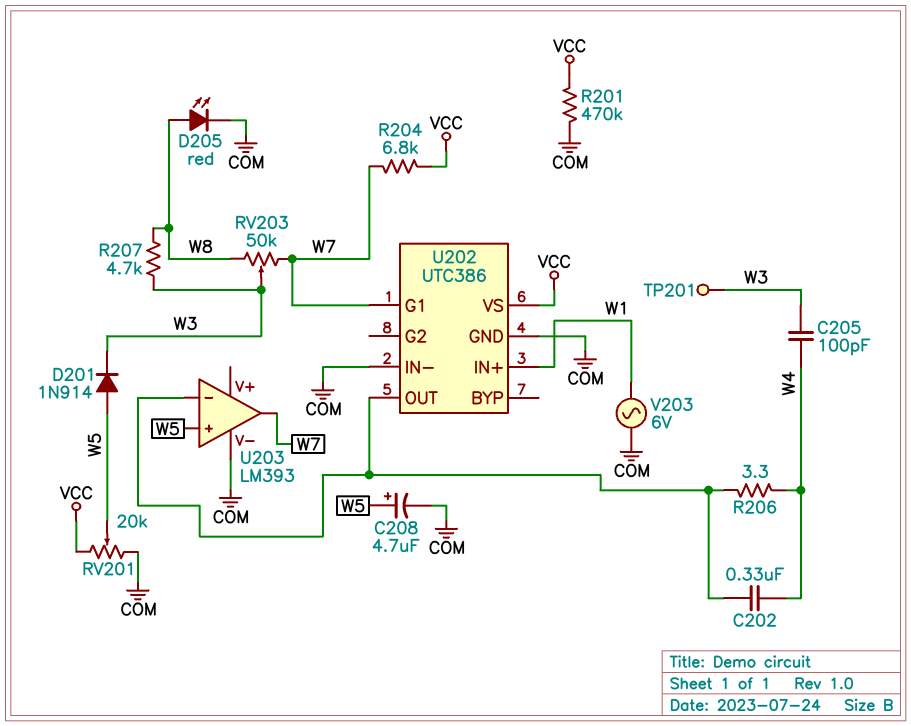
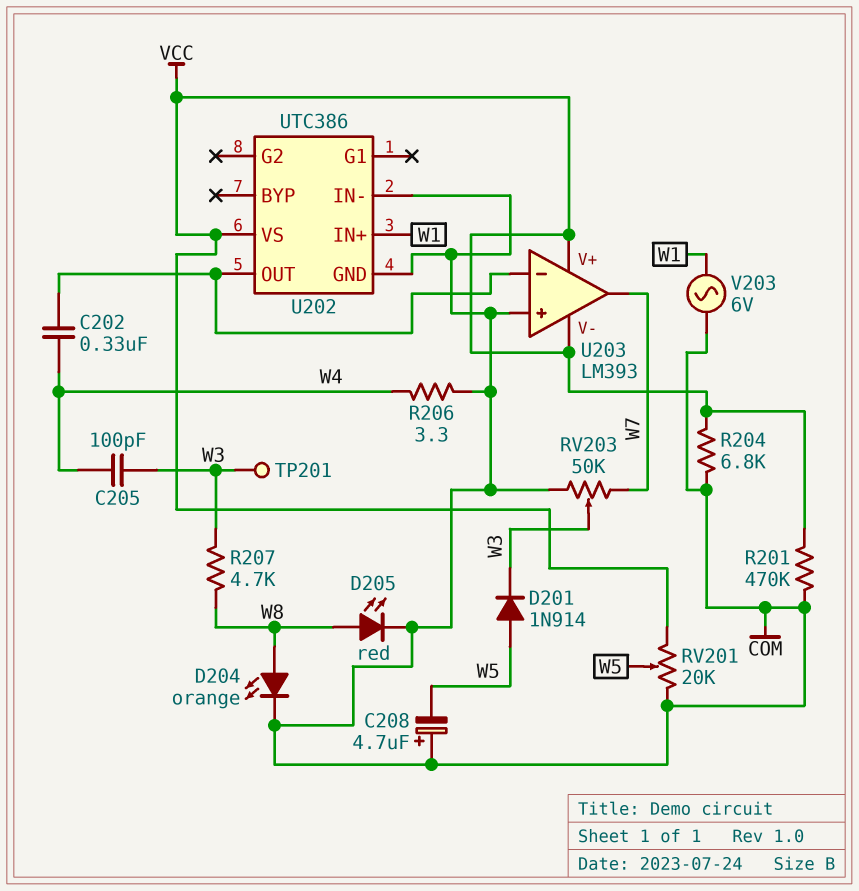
C208: 4.7uF (plus W5, minus COM) -> 4.7uF (plus COM, minus W5)
D204: none -> LED orange (A W8, K COM)
R204: 6.8k (VCC, W7) -> 6.8k (COM, VCC)
R206: 3.3 (U202/OUT, W4) -> 3.3 (COM, W4)
RV203: 50k (W7, W8, wiper W3) -> 50k (COM, W7, wiper W3)
U202 pin G1: W7 -> none
U203 pin V+: none -> VCC
U203 pin V-: COM -> VCC
U203 pin in+: W5 -> COM

